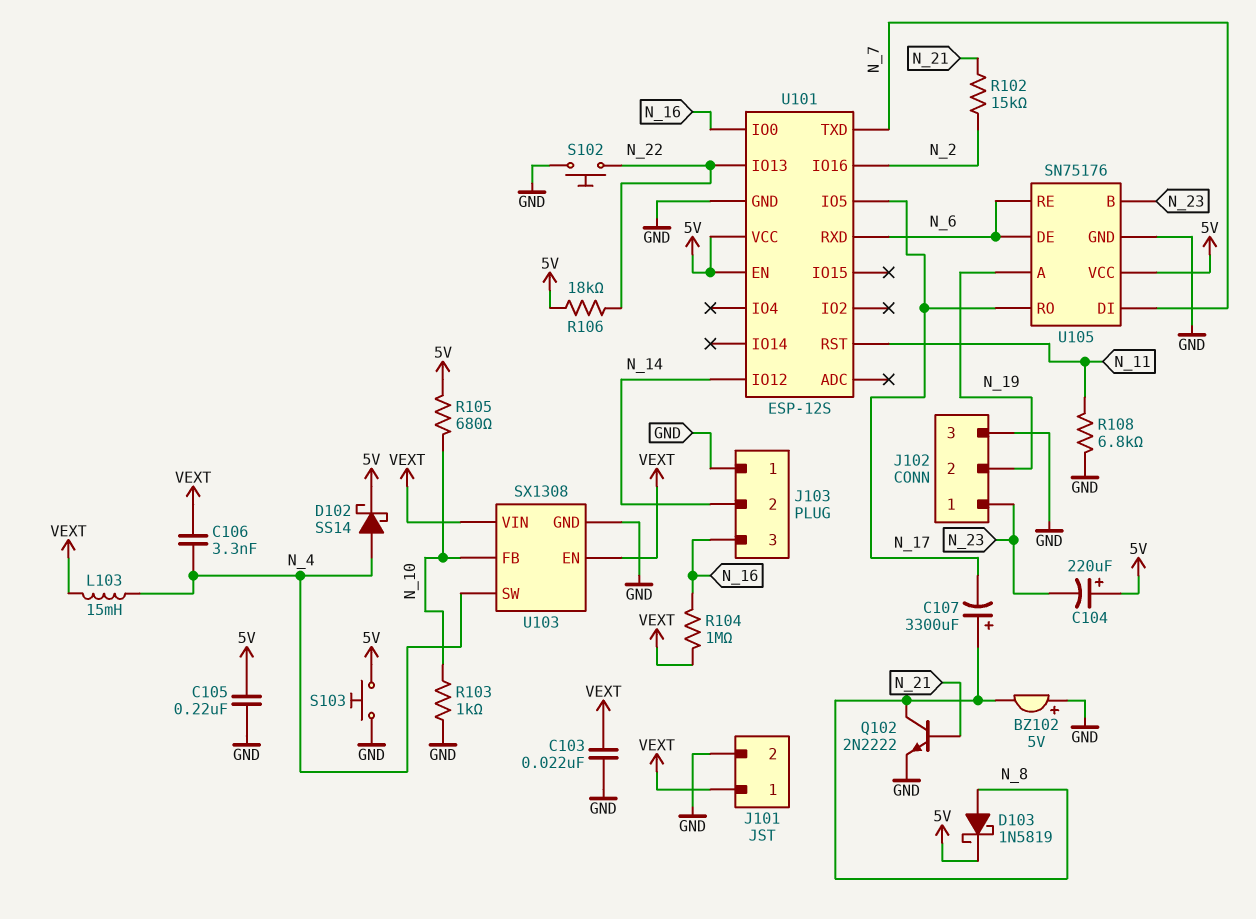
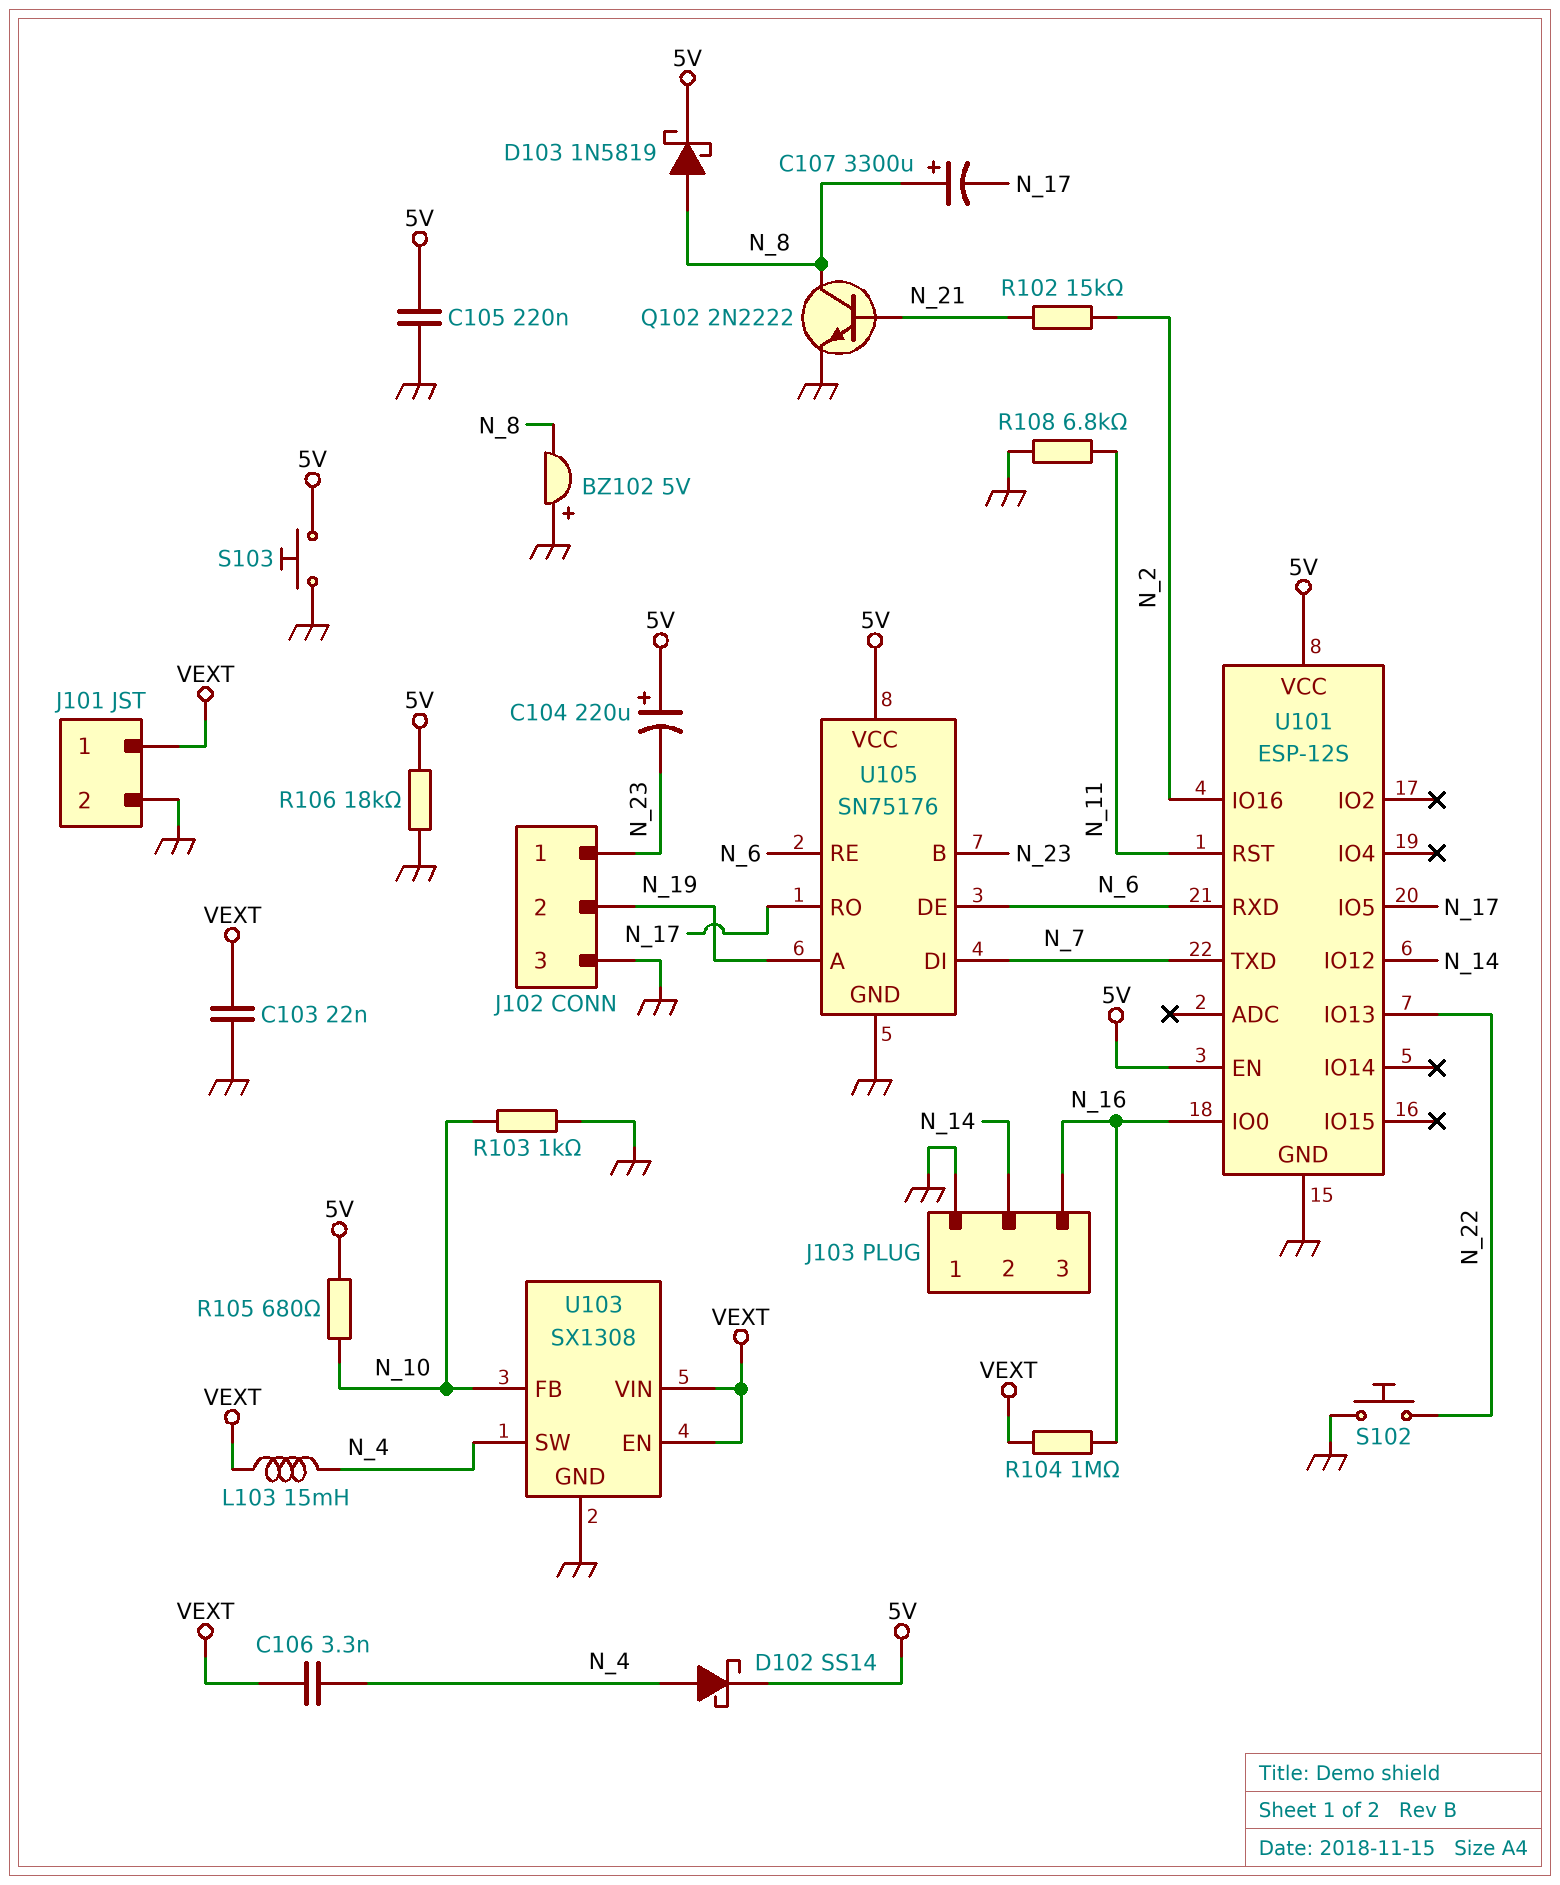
R106: 18k (5V, N_22) -> 18k (5V, GND)

